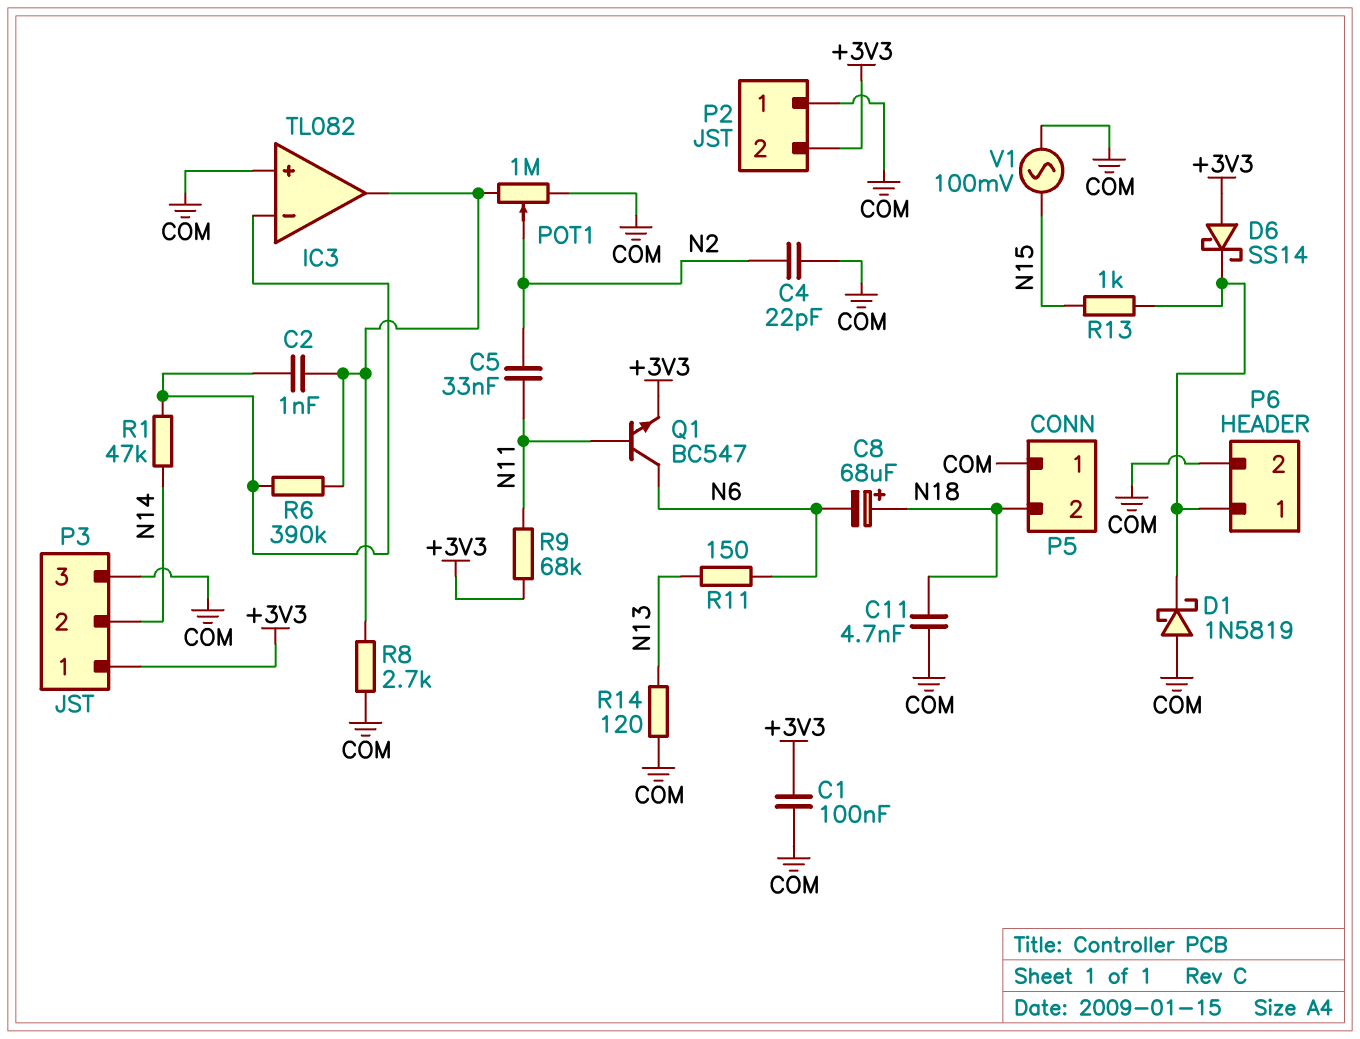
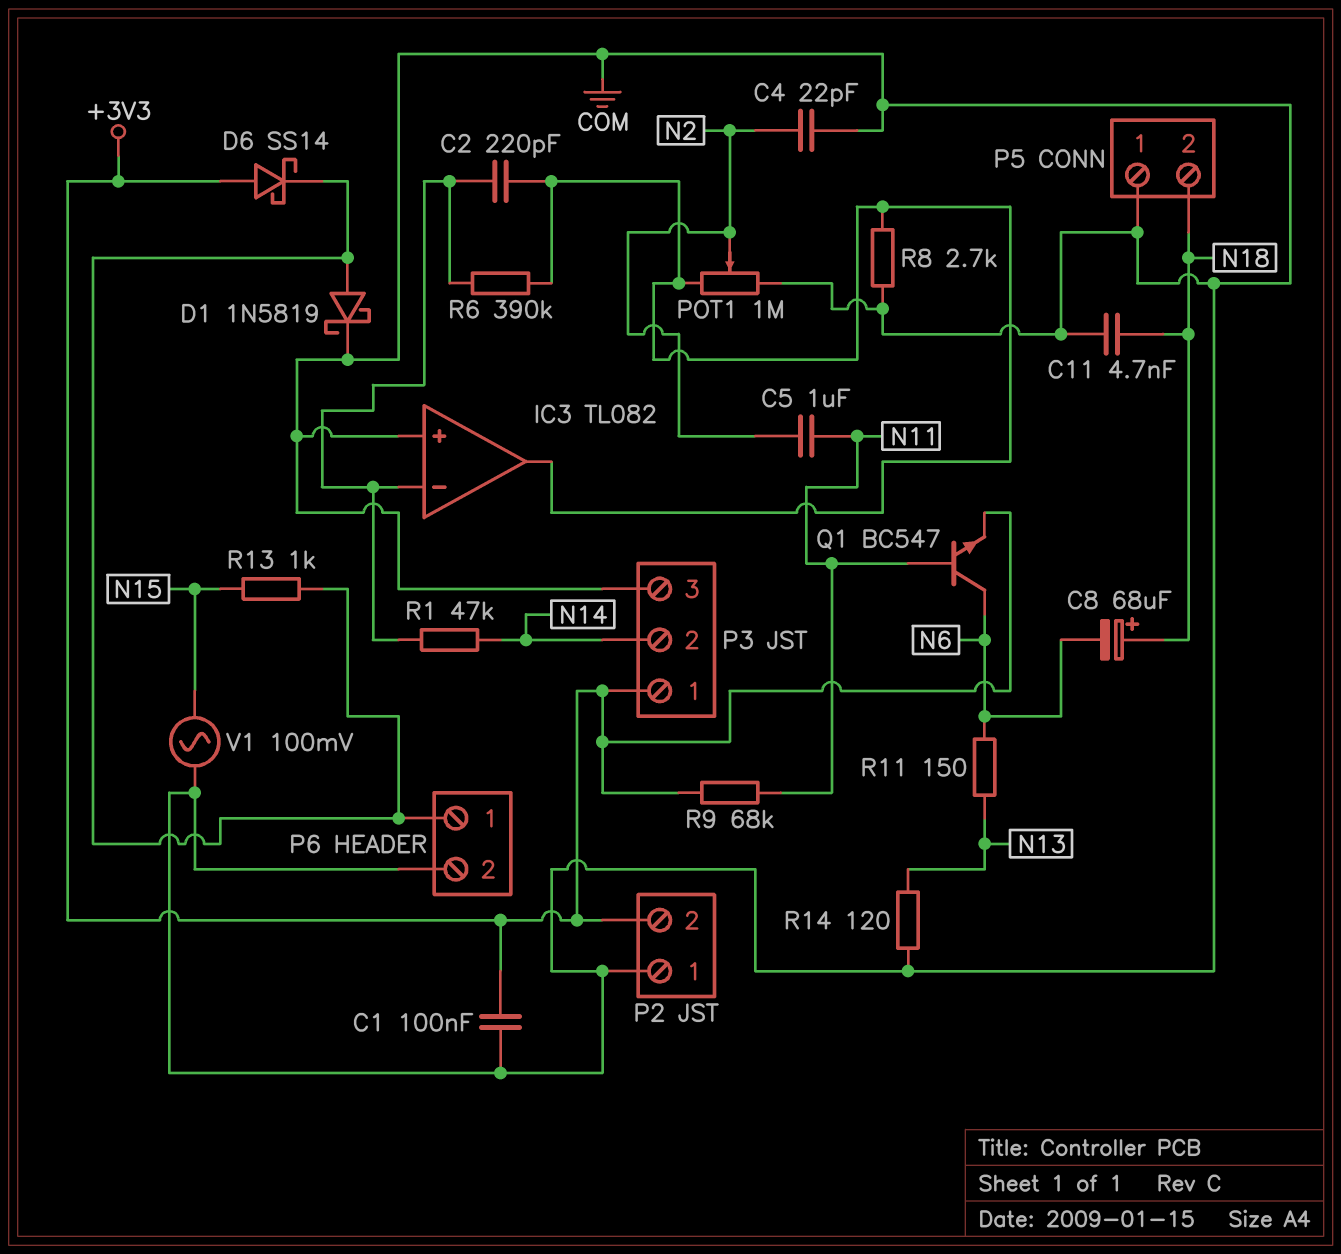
C2: 1nF (IC3/in-, IC3/out) -> 220pF (IC3/in-, IC3/out)
C5: 33nF (N2, N11) -> 1uF (N2, N11)
D1: schottky 1N5819 (A COM, K P6/1) -> schottky 1N5819 (A P6/1, K COM)

